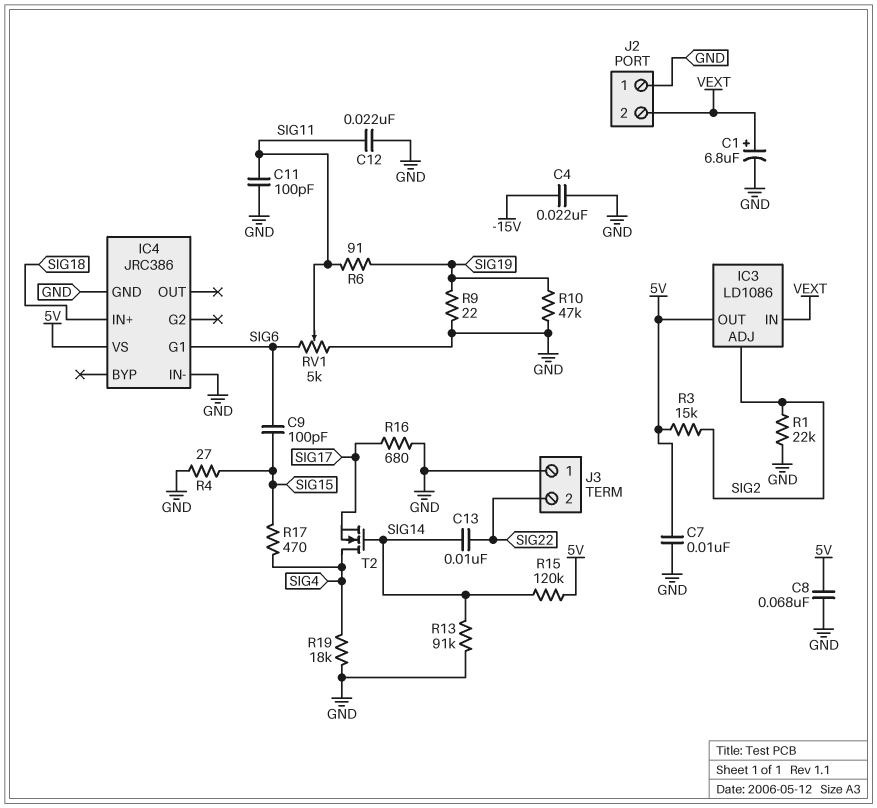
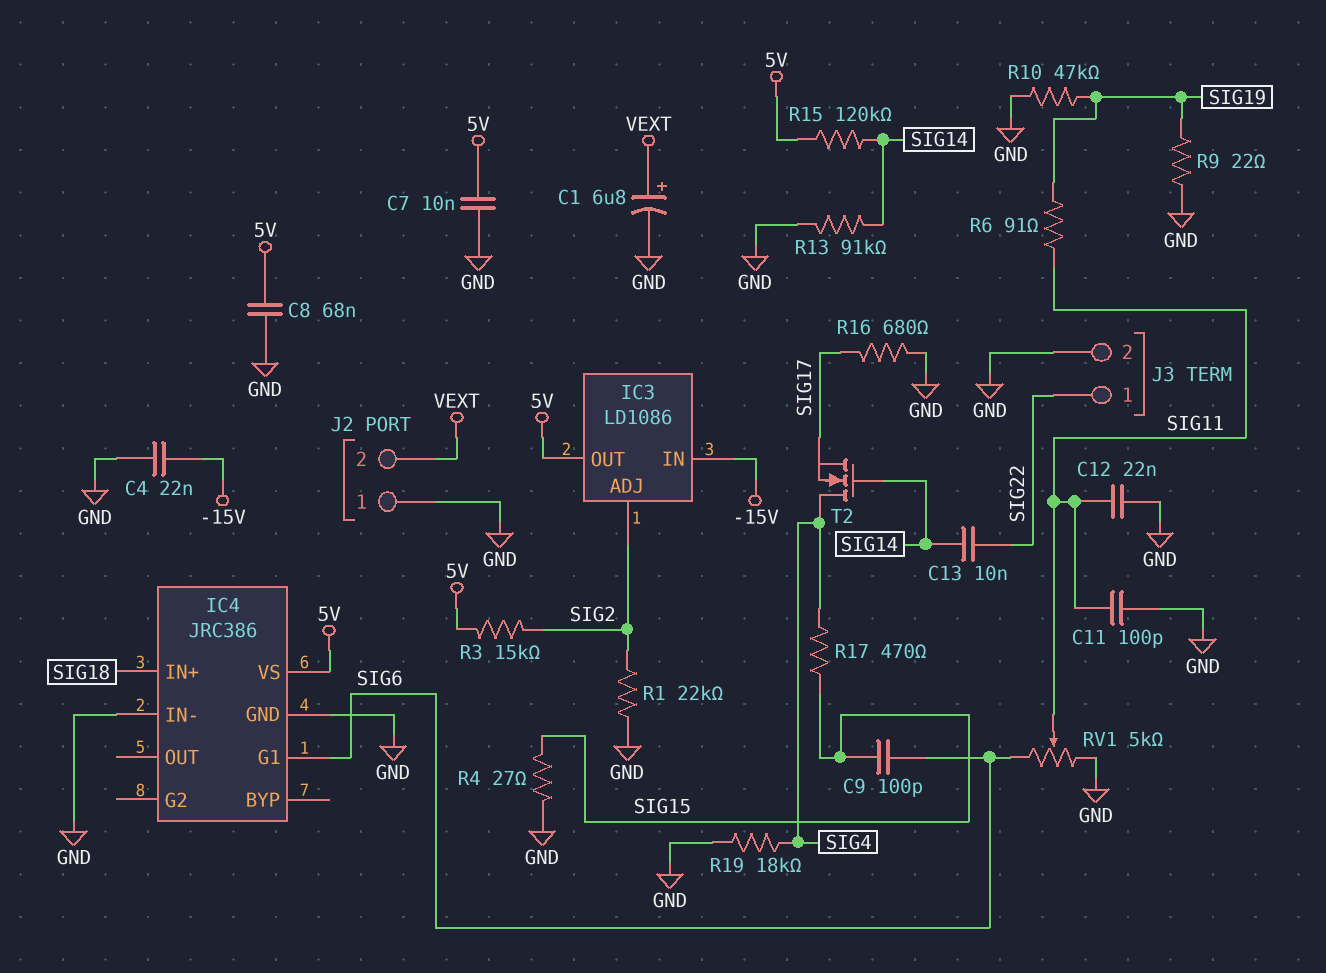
IC3 pin IN: VEXT -> -15V
J3 pin 1: GND -> SIG22
J3 pin 2: SIG22 -> GND

